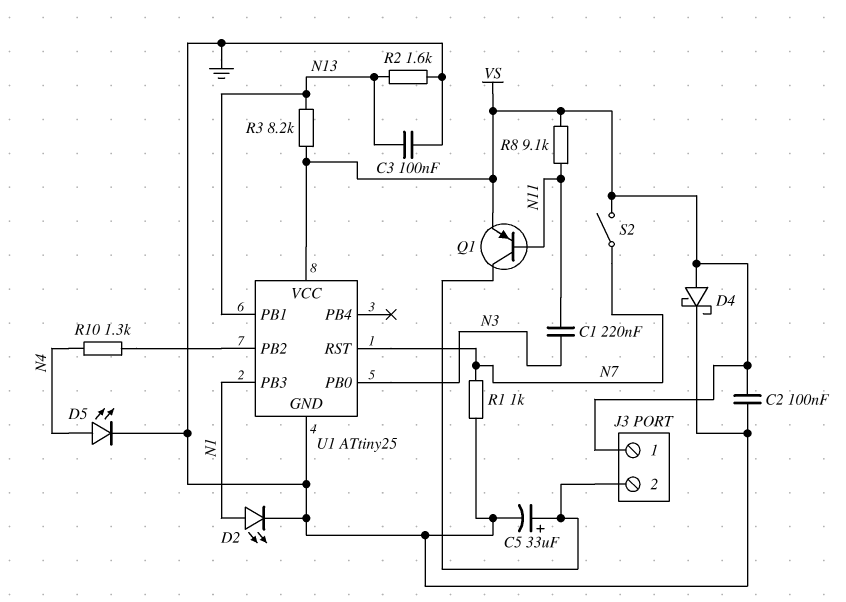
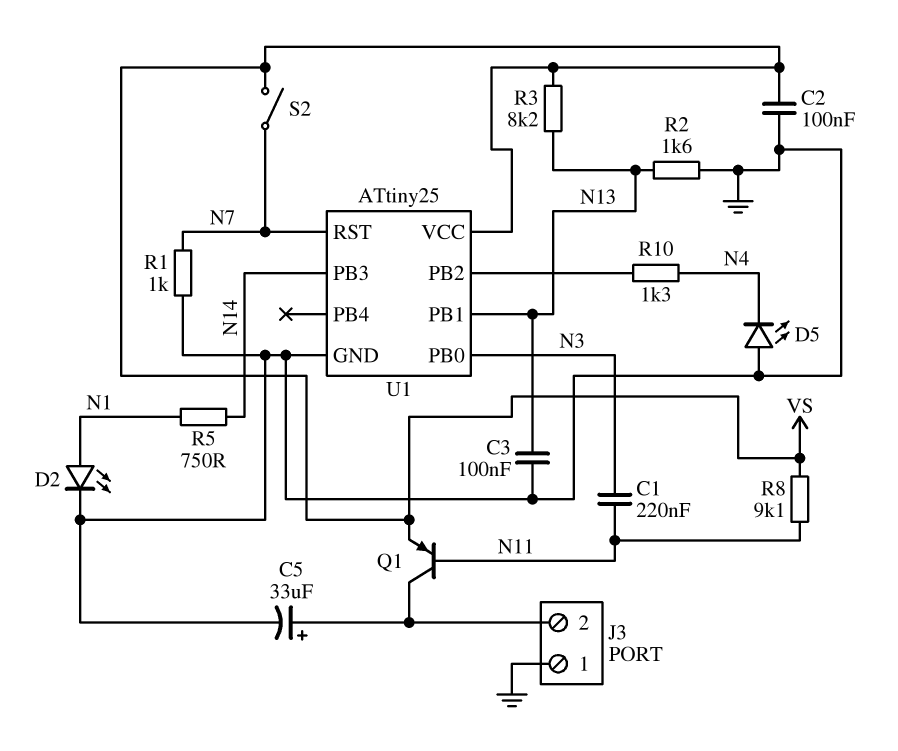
D4: schottky (A VS, K GND) -> none
D5: LED (A N4, K GND) -> LED (A GND, K N4)
J3 pin 1: VS -> GND
R5: none -> 750 (N1, N14)
U1 pin PB3: N1 -> N14

